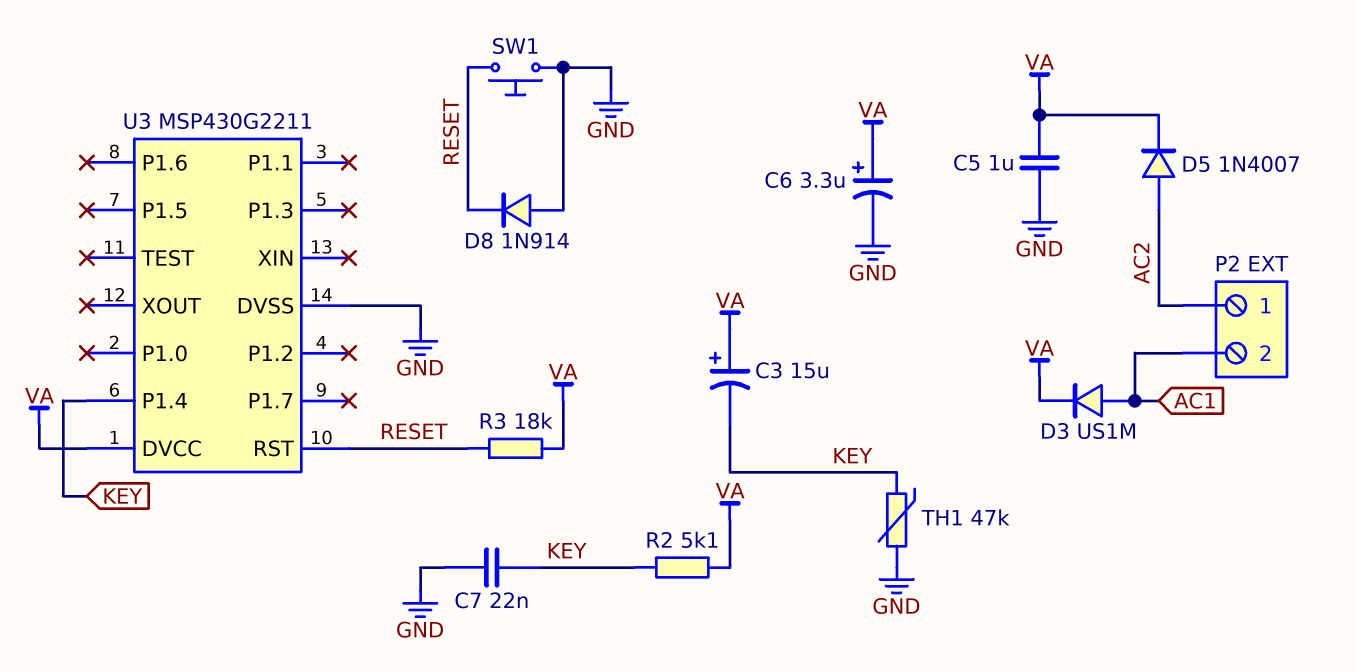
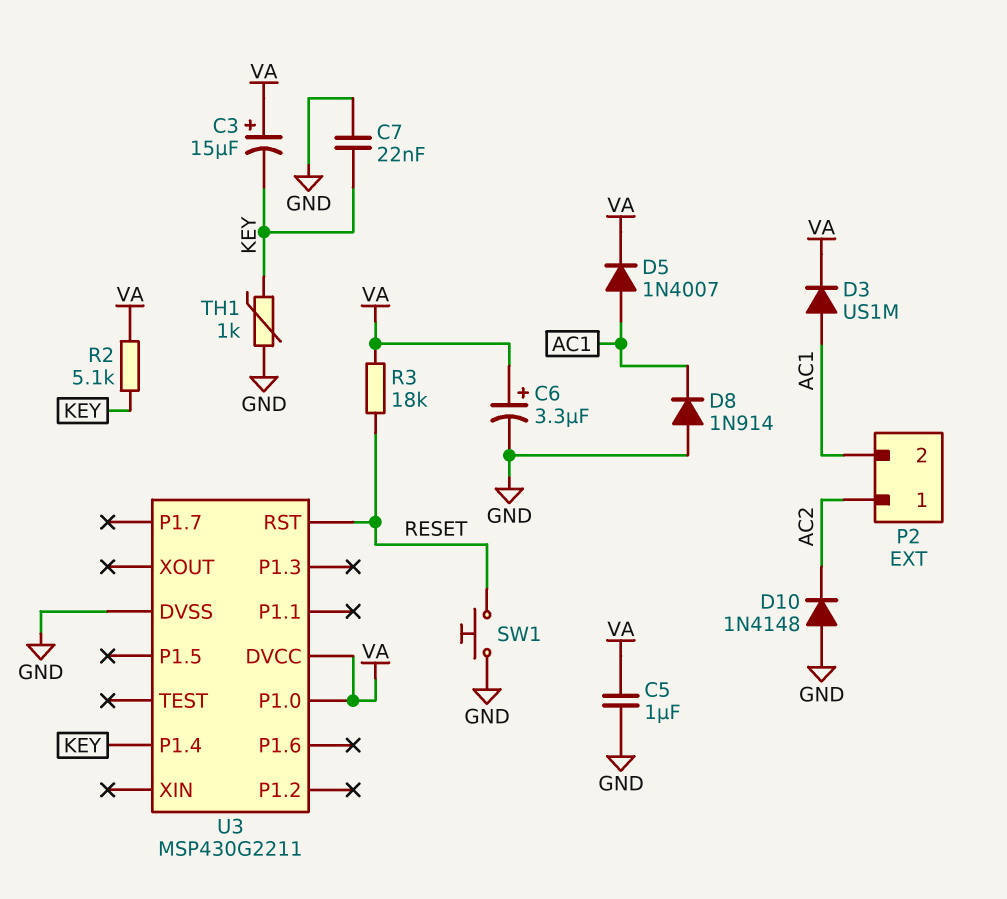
D5: diode 1N4007 (A AC2, K VA) -> diode 1N4007 (A AC1, K VA)
D8: diode 1N914 (A GND, K RESET) -> diode 1N914 (A GND, K AC1)
D10: none -> diode 1N4148 (A GND, K AC2)
TH1: 47k (GND, KEY) -> 1k (GND, KEY)
U3 pin P1.0: none -> VA

